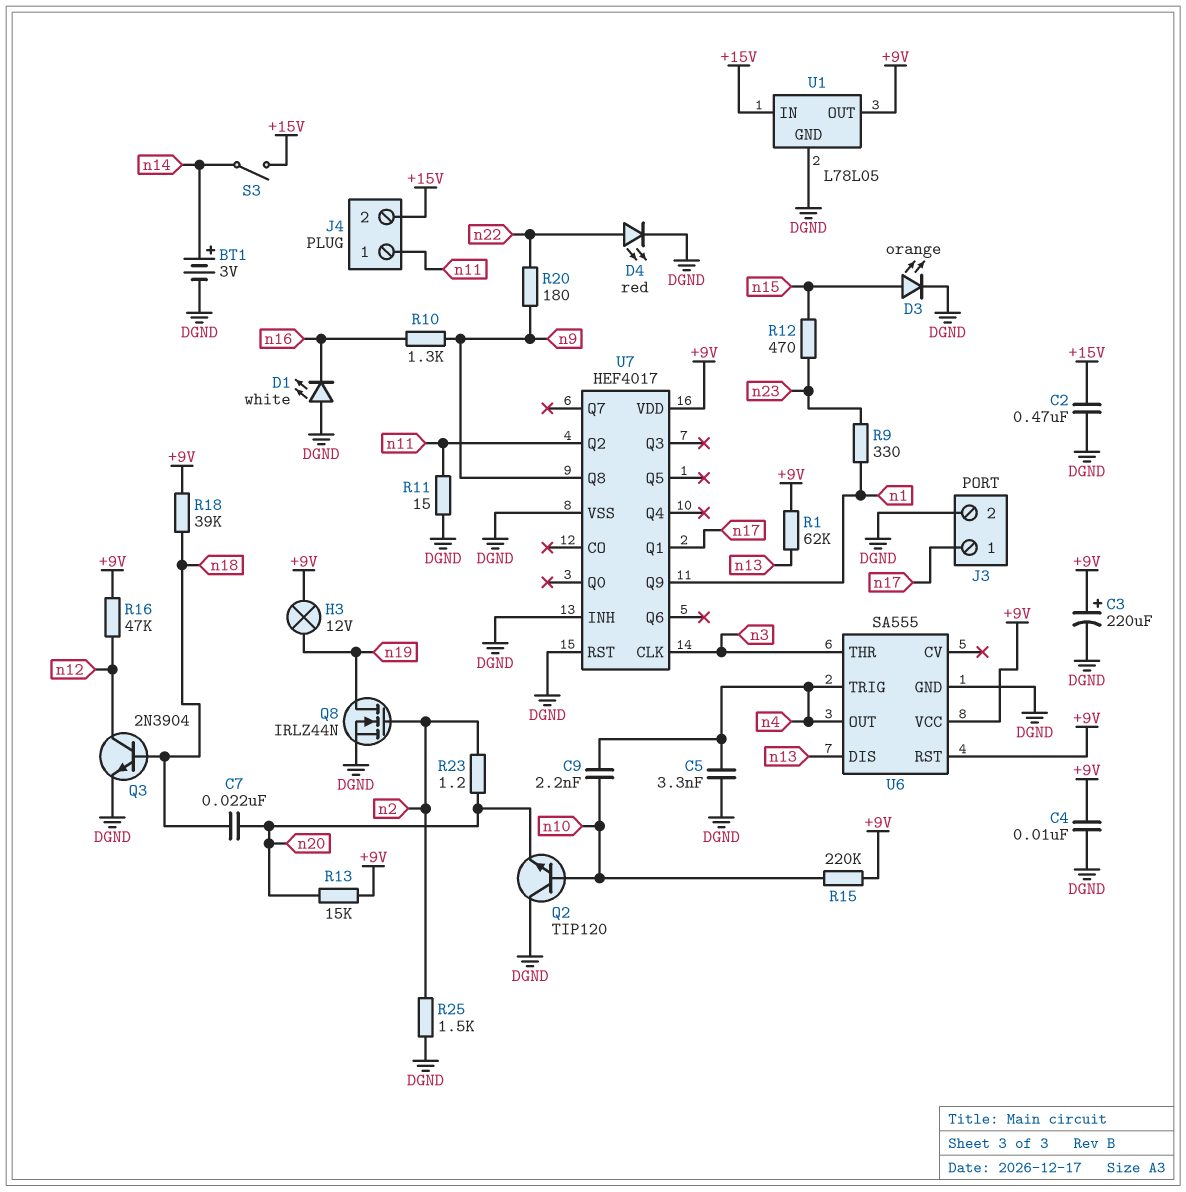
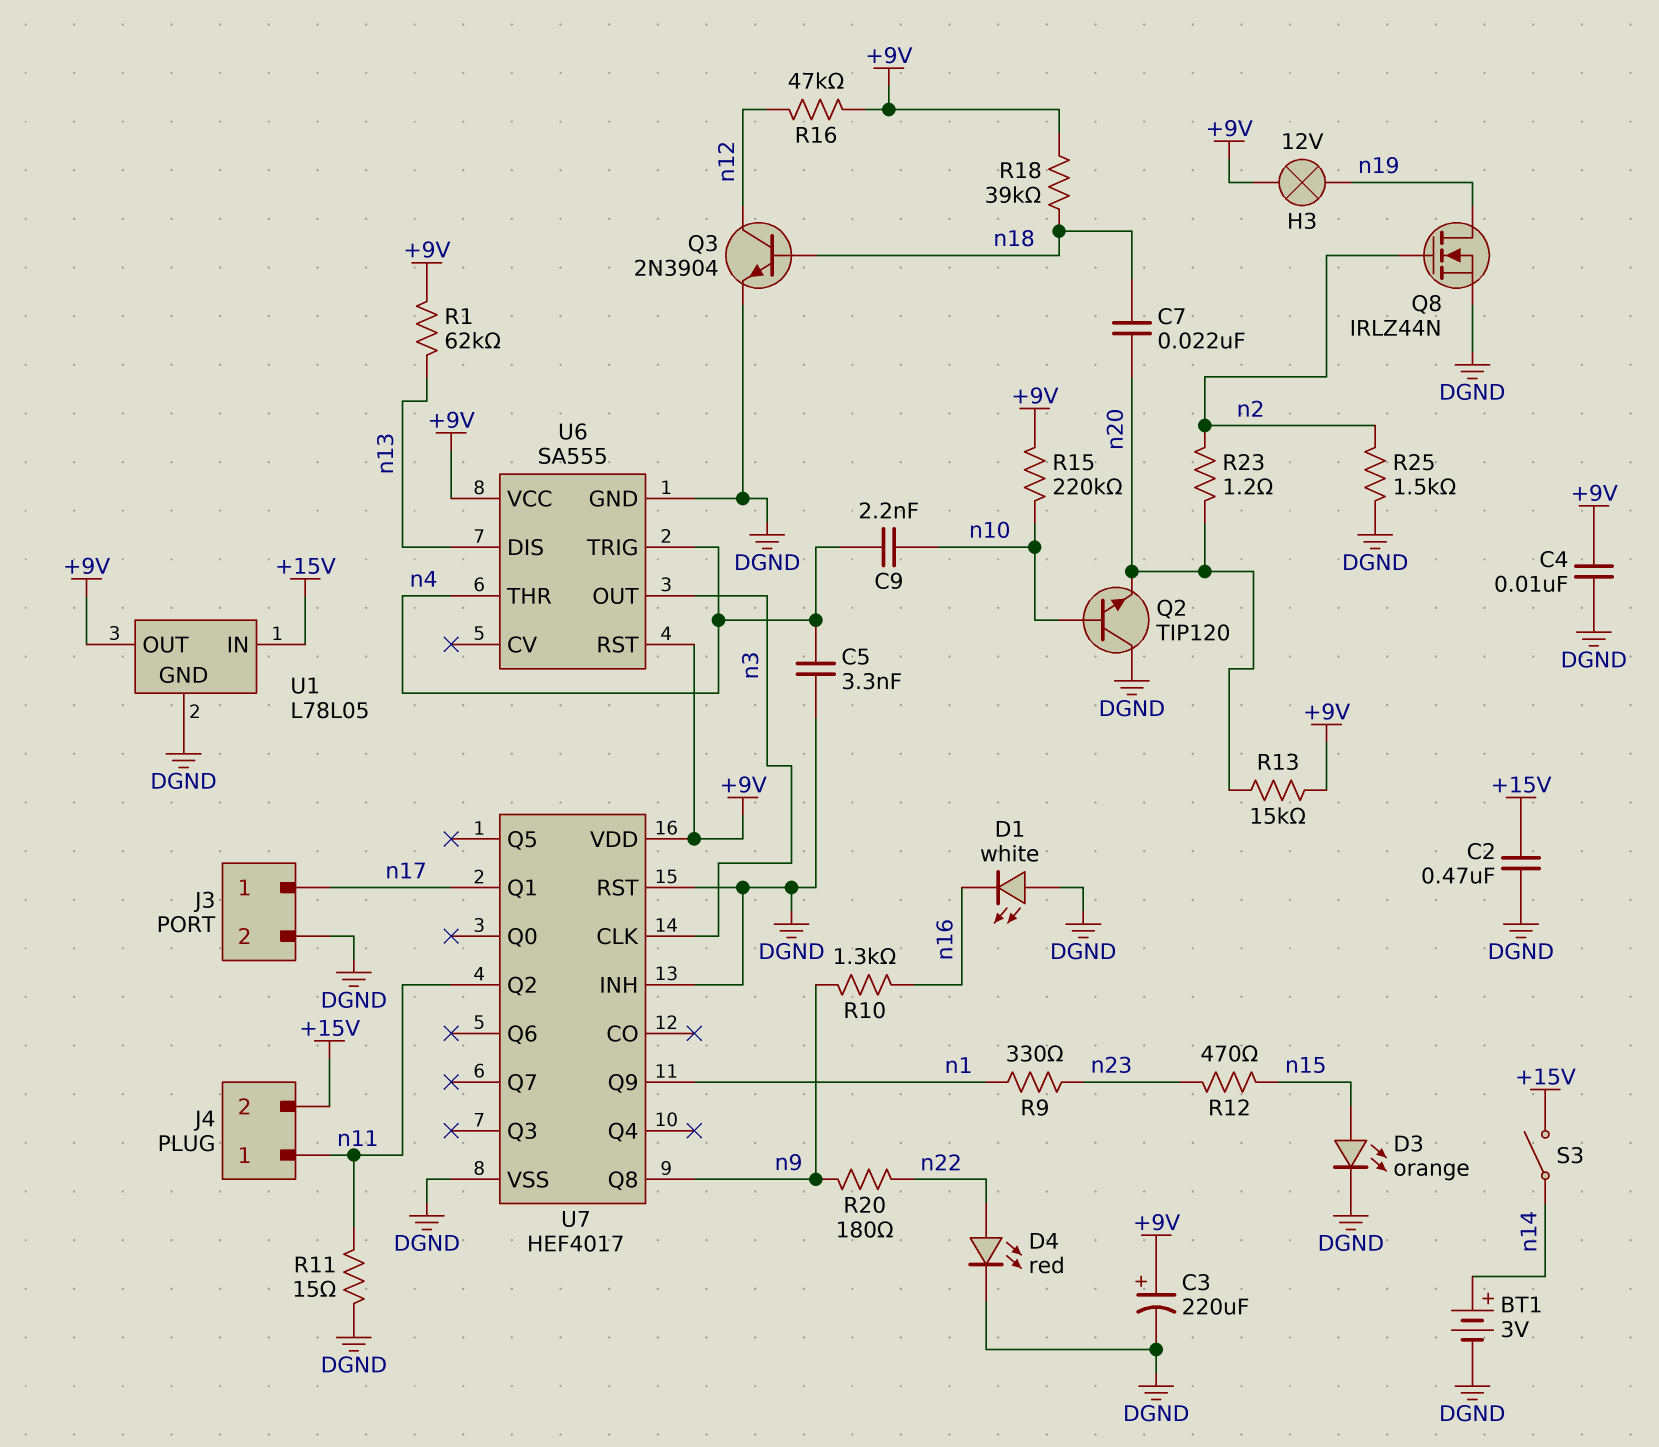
U6 pin OUT: n4 -> n3
U6 pin THR: n3 -> n4

